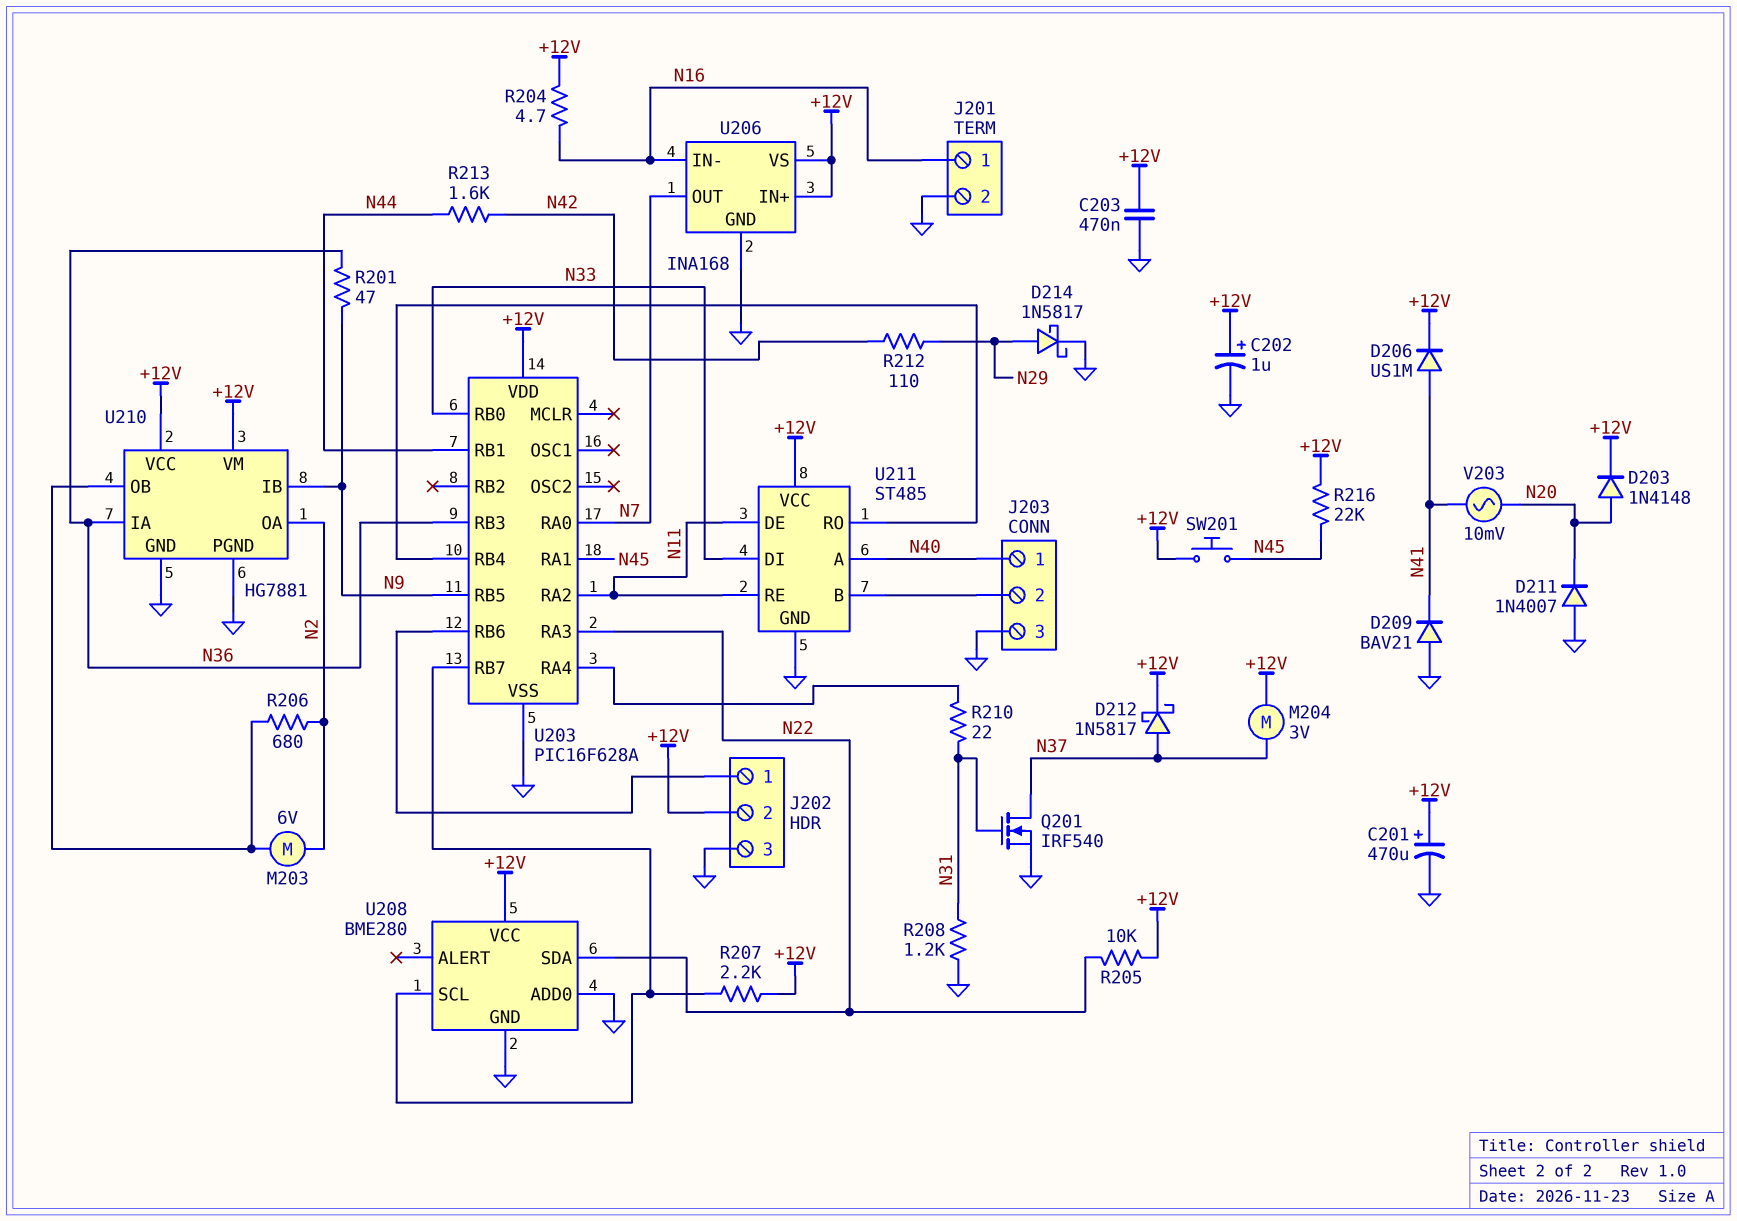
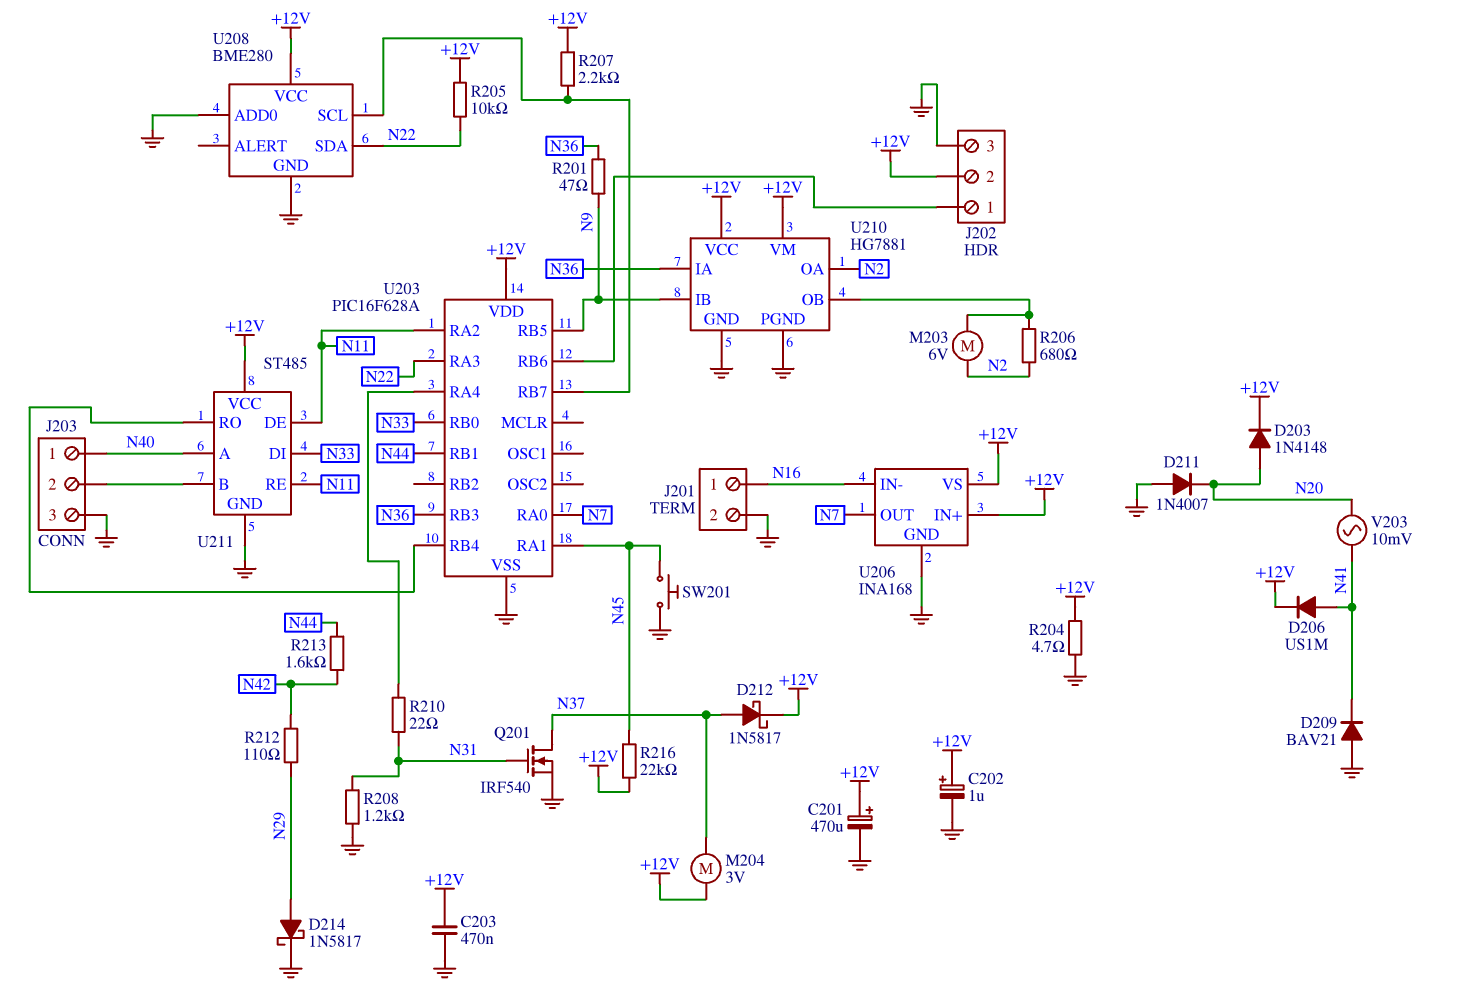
R204: 4.7 (+12V, N16) -> 4.7 (+12V, GND)
SW201: button (+12V, N45) -> button (GND, N45)

